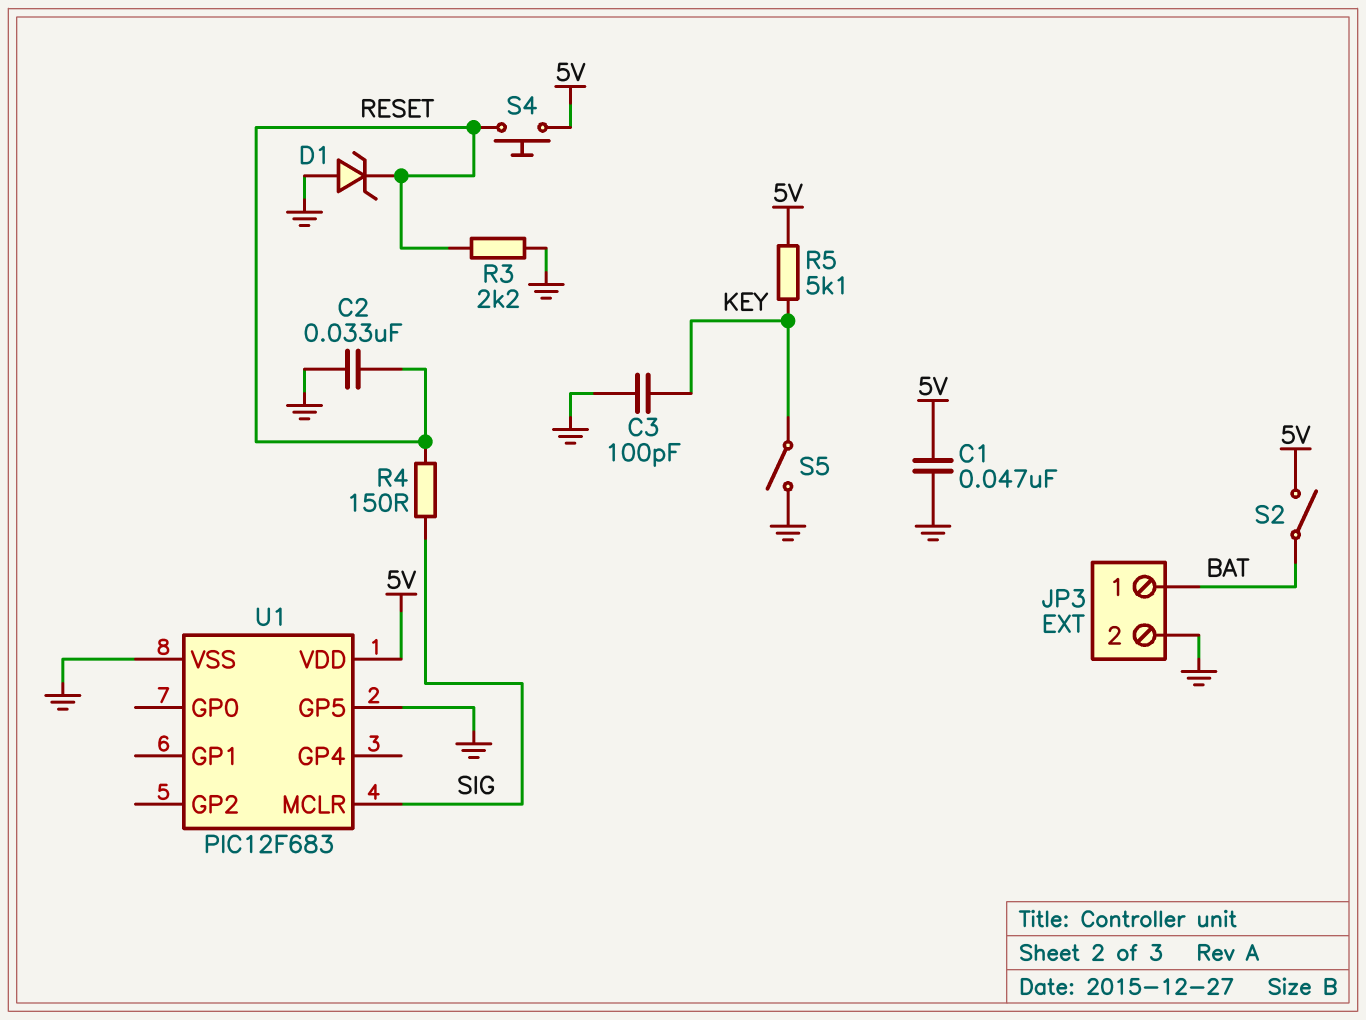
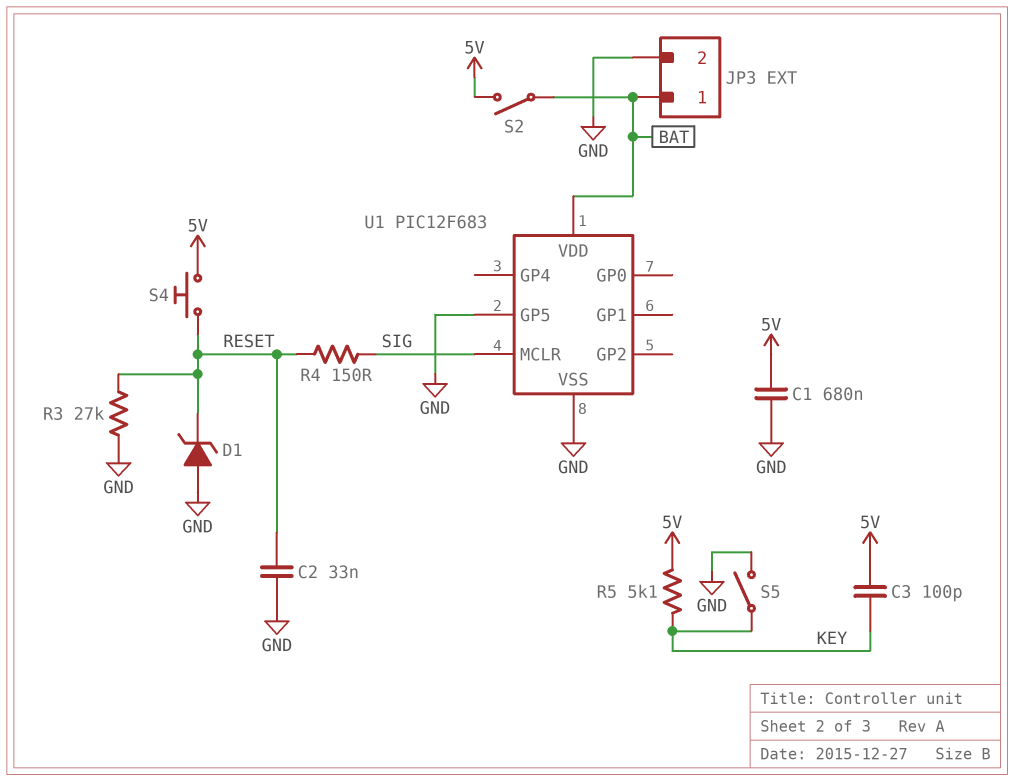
C1: 47nF (5V, GND) -> 680nF (5V, GND)
C3: 100pF (GND, KEY) -> 100pF (5V, KEY)
R3: 2.2k (GND, RESET) -> 27k (GND, RESET)
U1 pin VDD: 5V -> BAT

